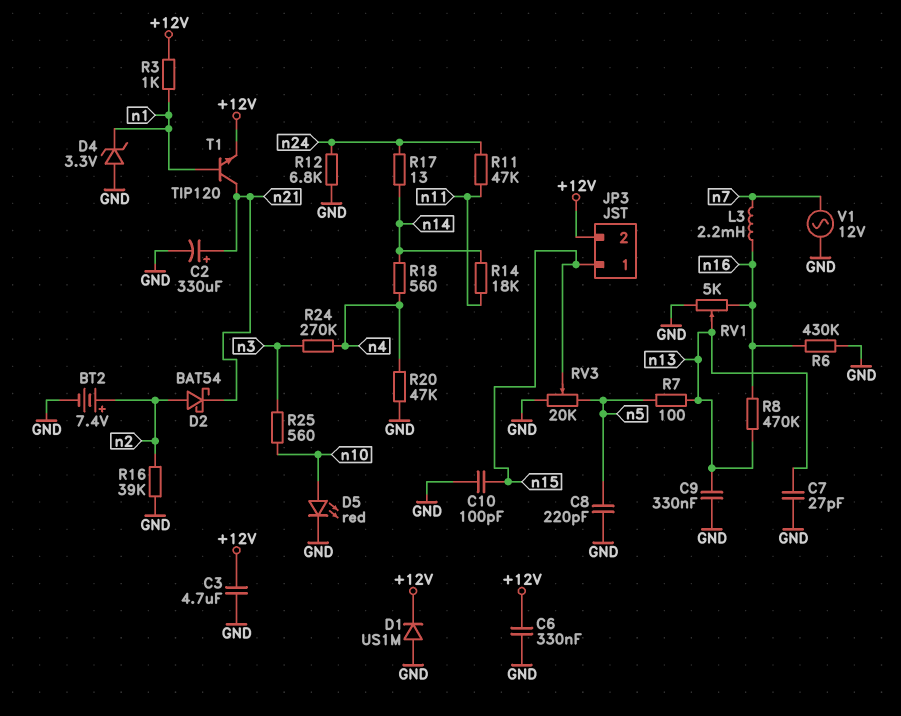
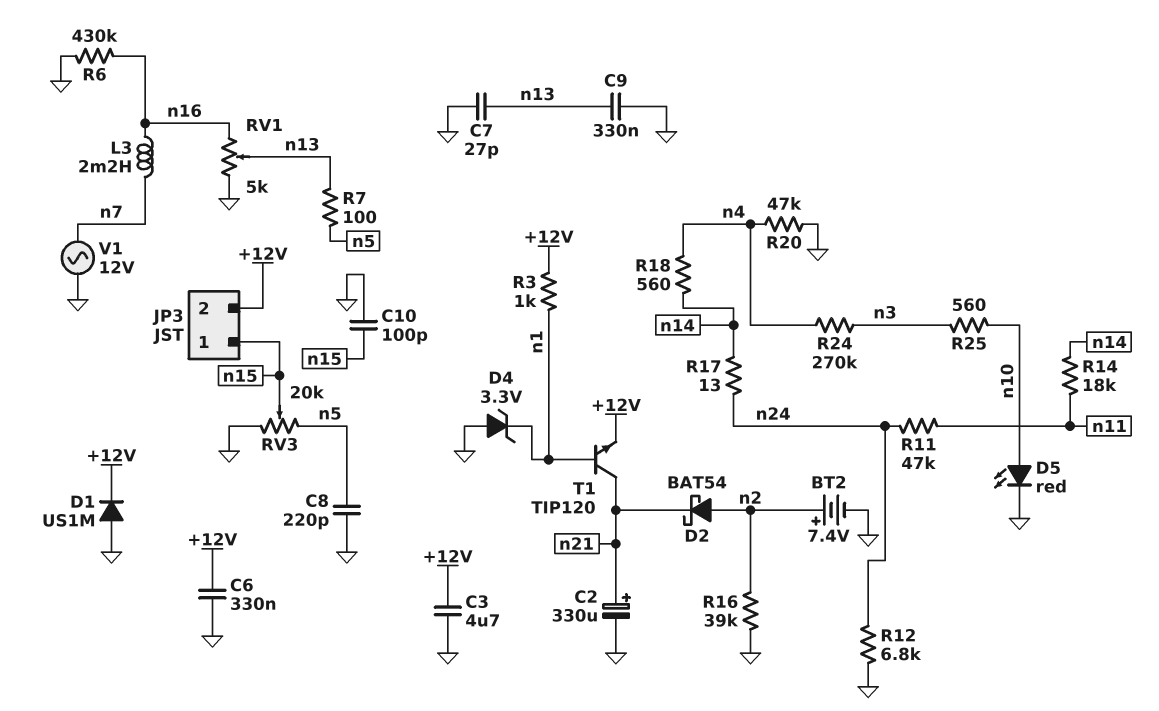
R8: 470k (n13, n16) -> none

